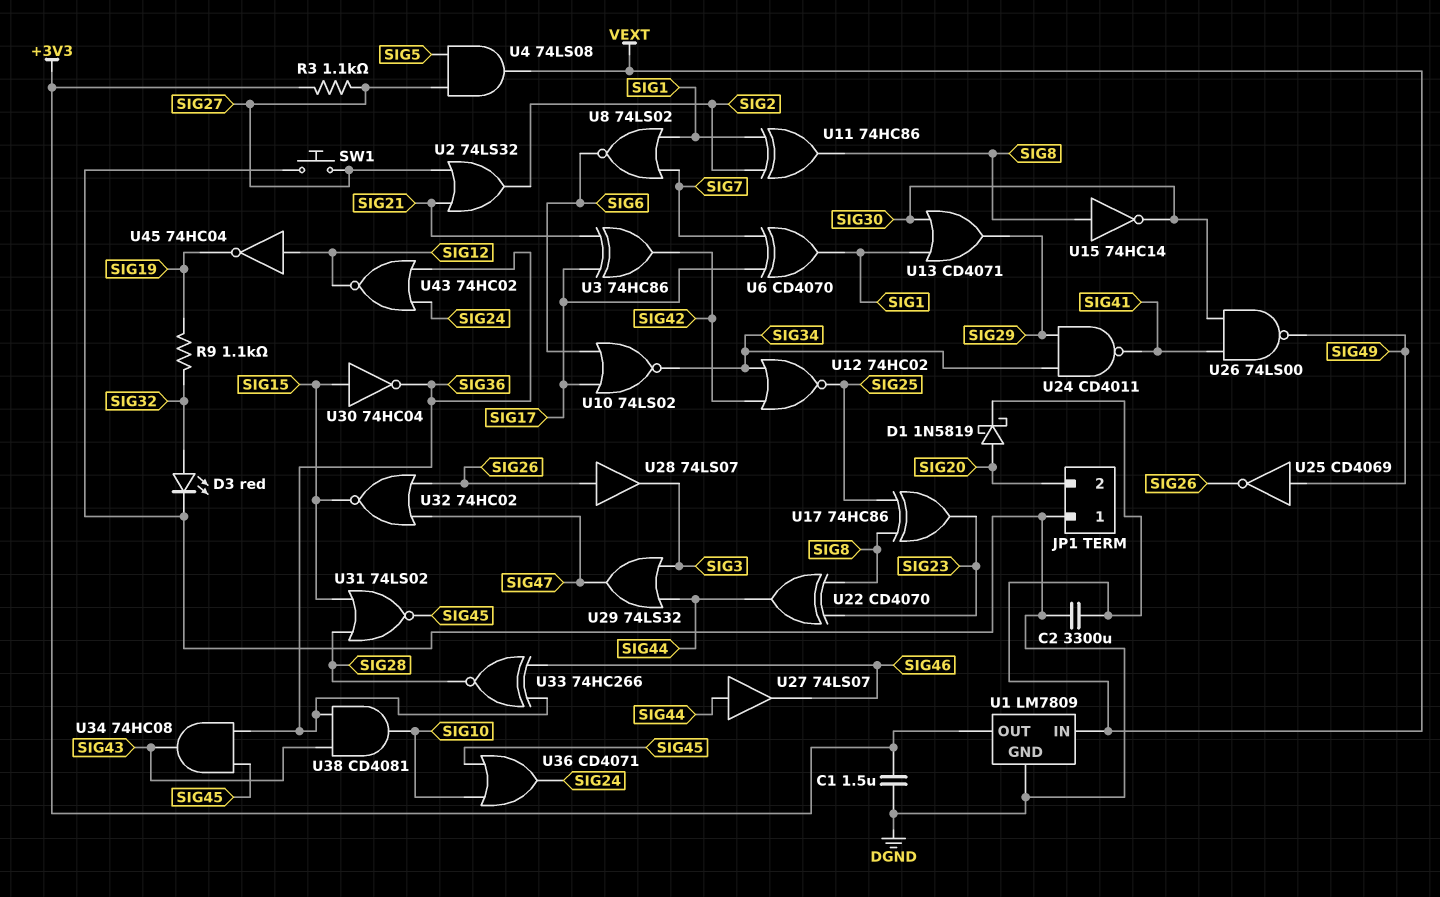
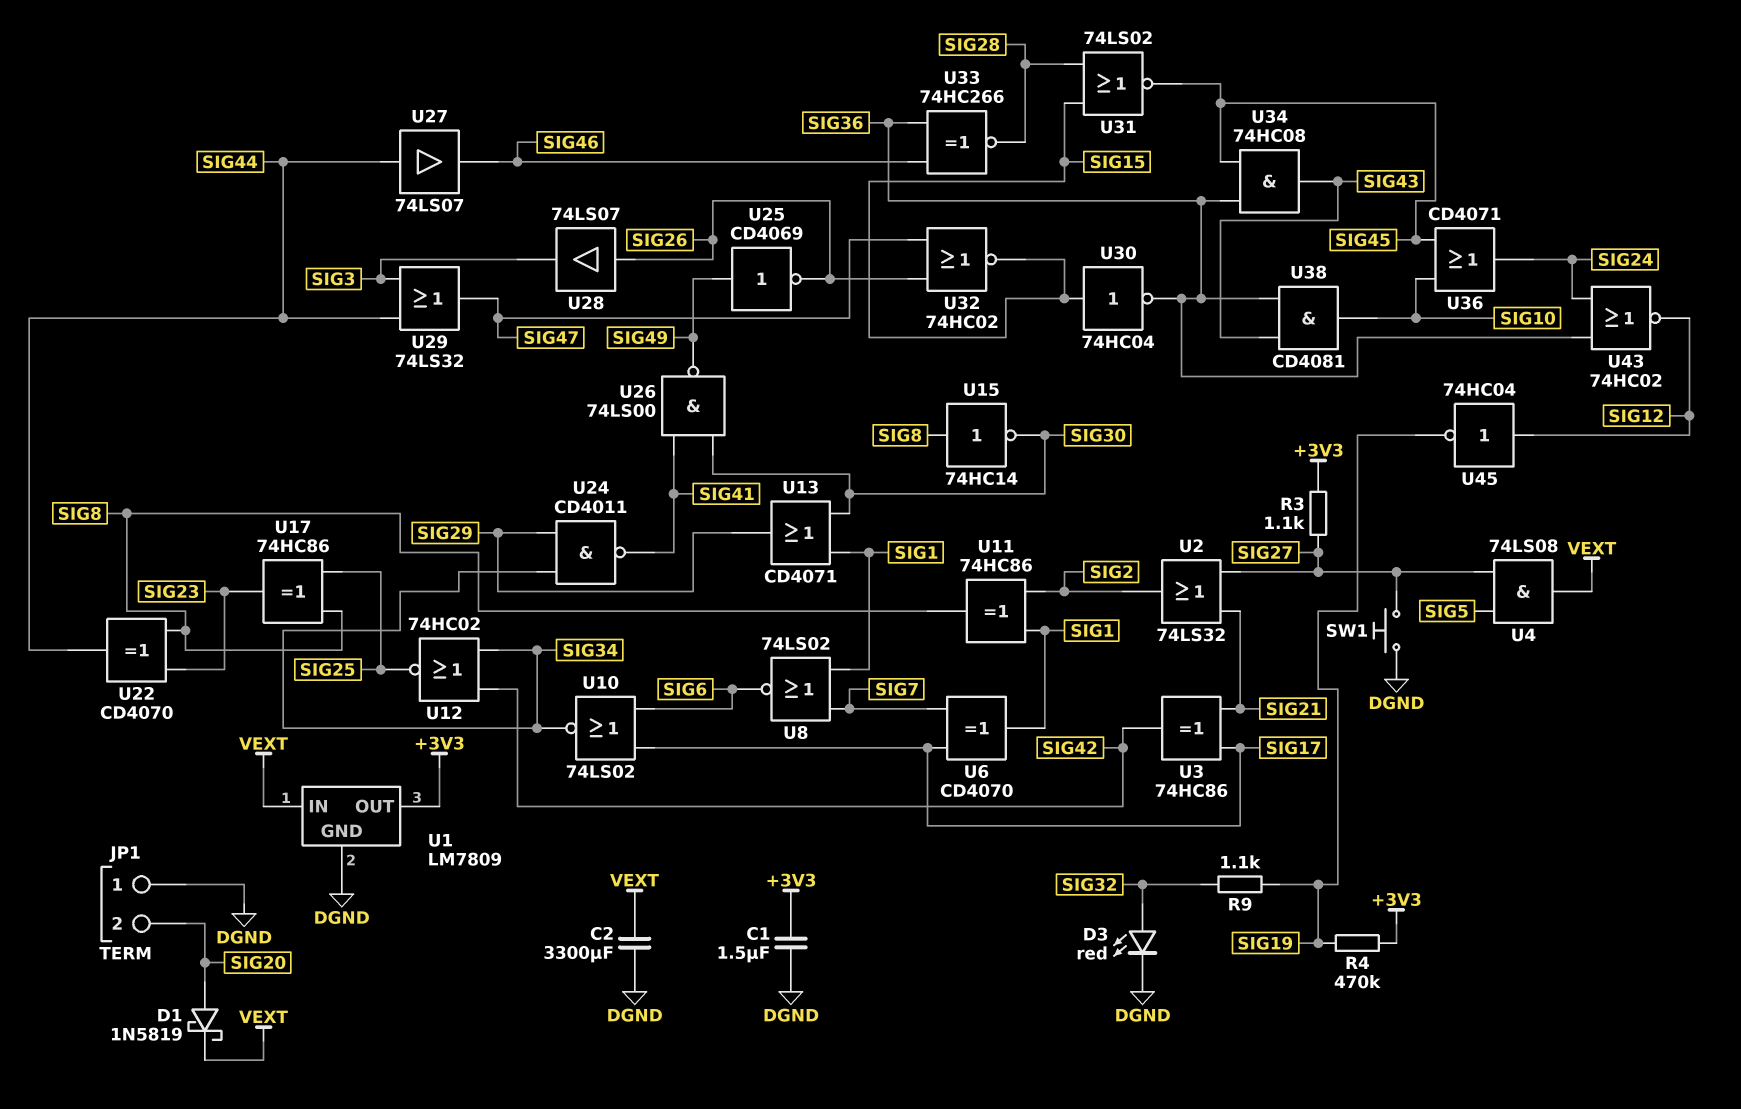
R4: none -> 470k (+3V3, SIG19)

